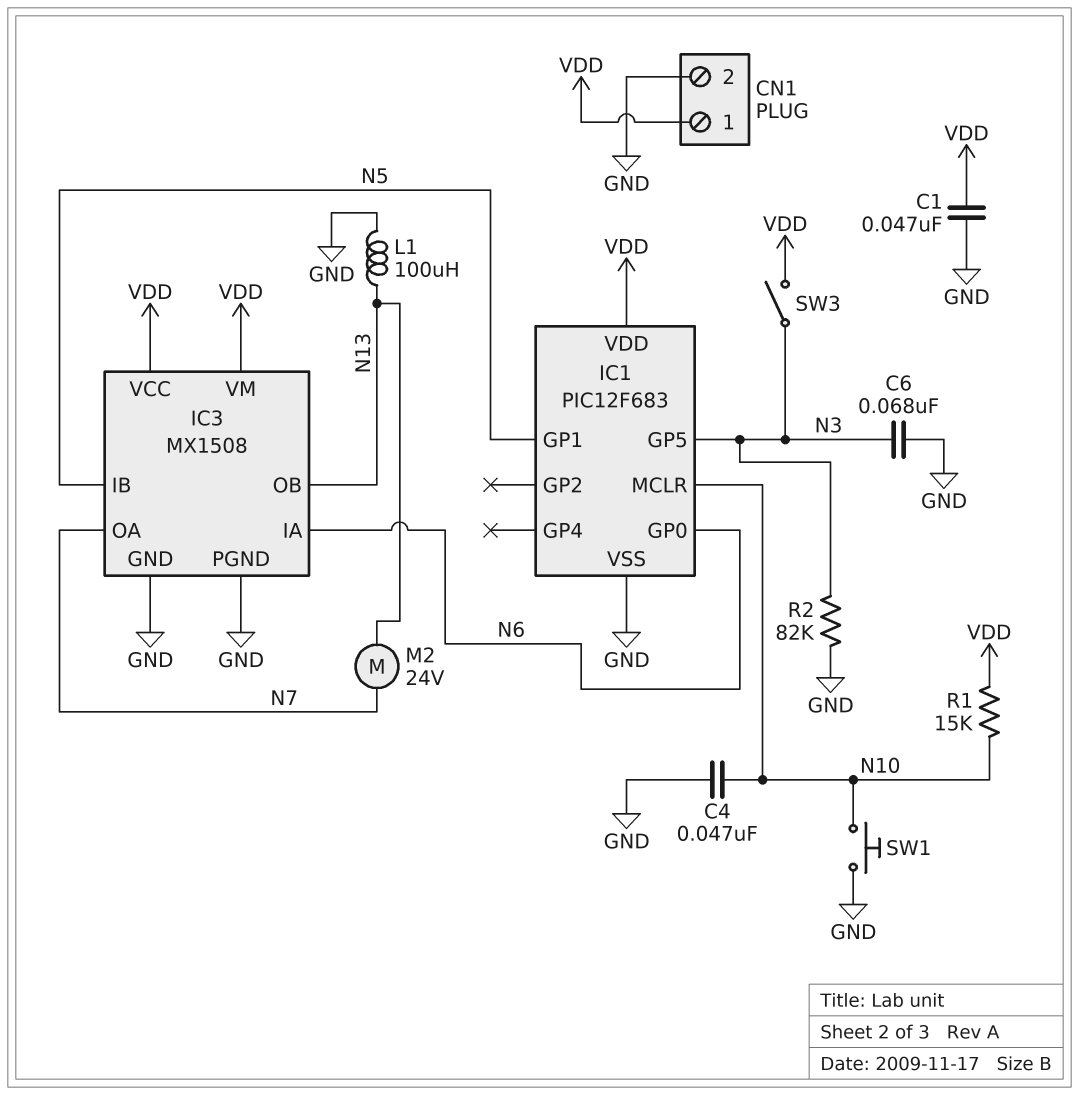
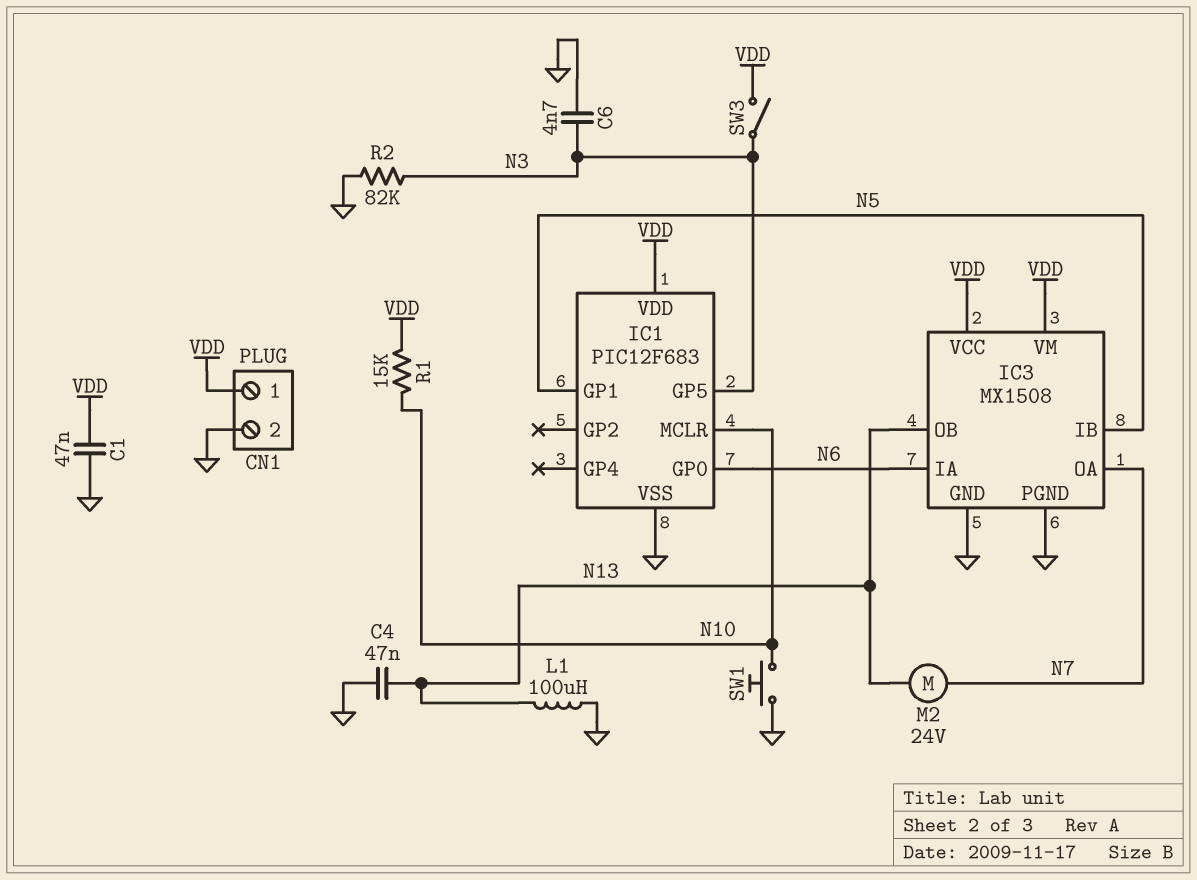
C4: 47nF (GND, N10) -> 47nF (GND, N13)
C6: 68nF (GND, N3) -> 4.7nF (GND, N3)

